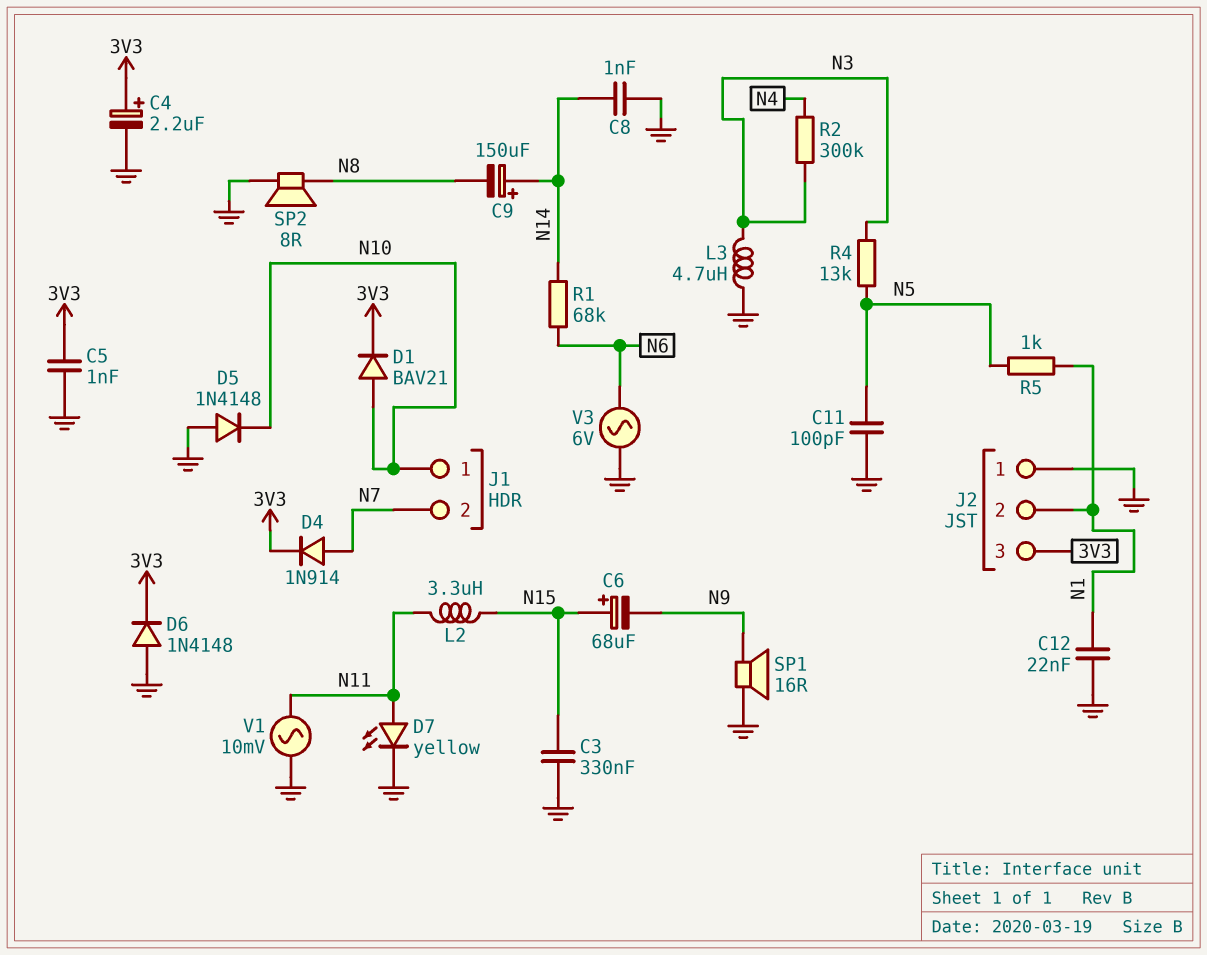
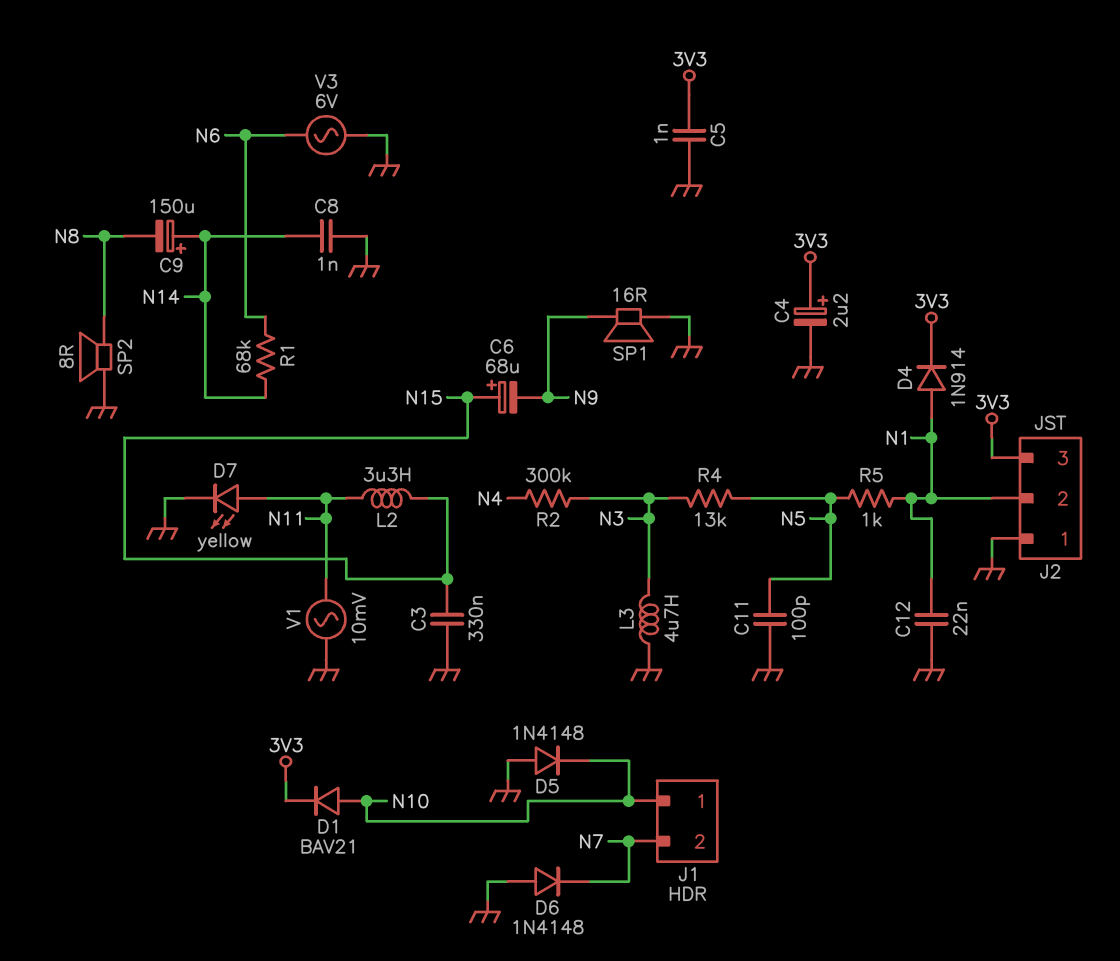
D4: diode 1N914 (A N7, K 3V3) -> diode 1N914 (A N1, K 3V3)
D6: diode 1N4148 (A GND, K 3V3) -> diode 1N4148 (A GND, K N7)

